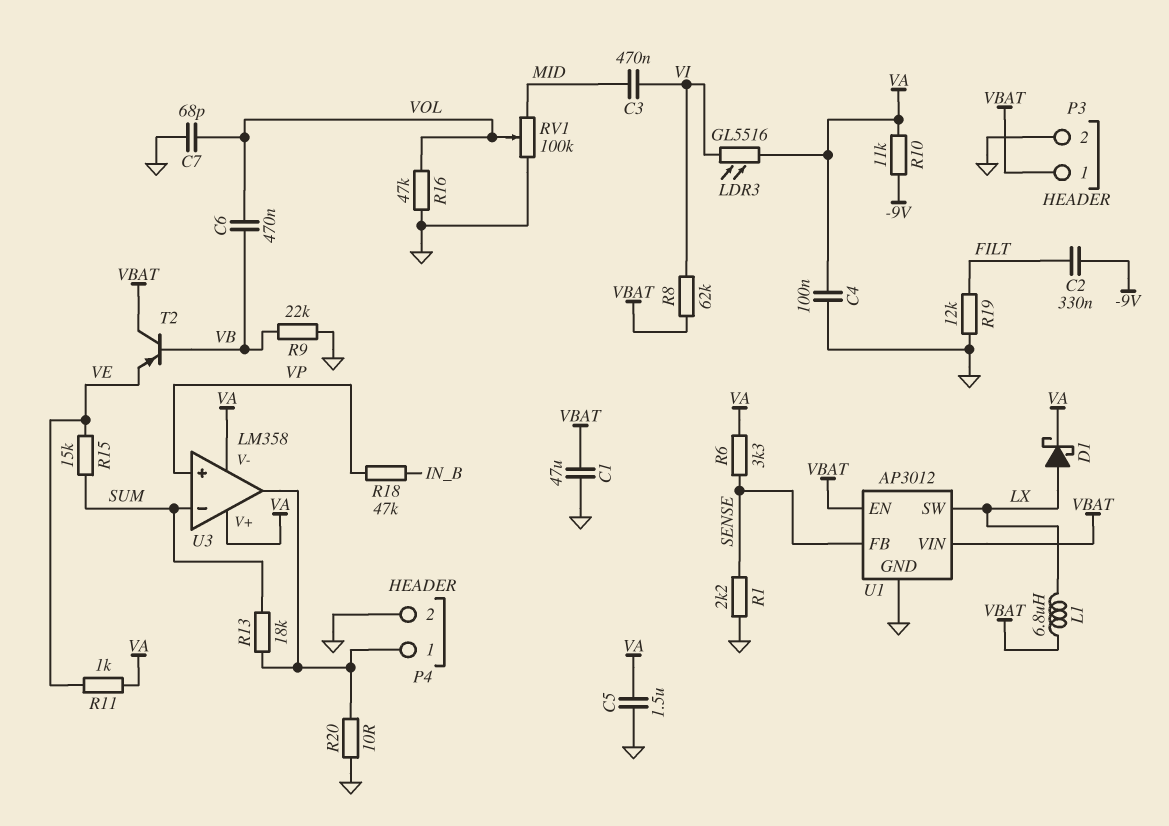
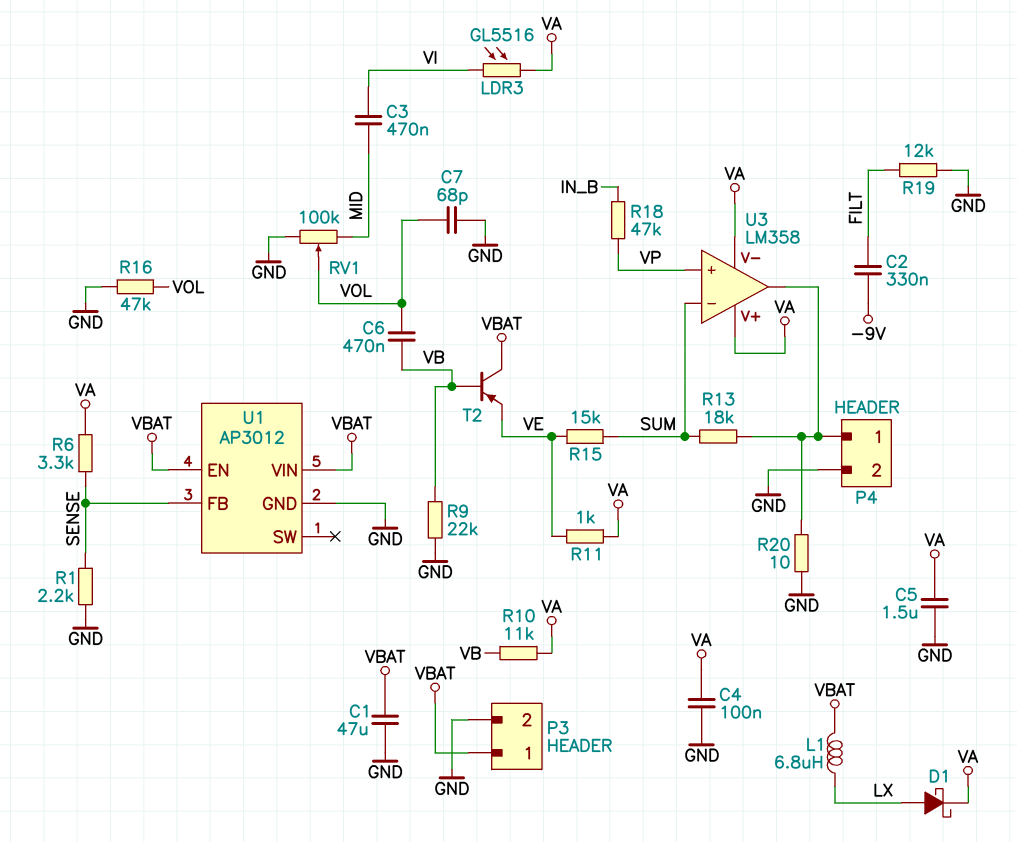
R8: 62k (VBAT, VI) -> none
R10: 11k (-9V, VA) -> 11k (VA, VB)
U1 pin SW: LX -> none

